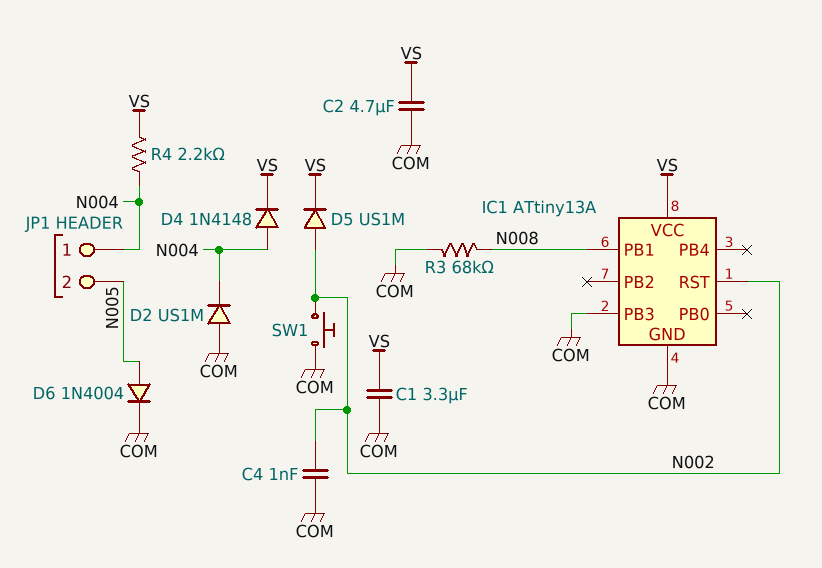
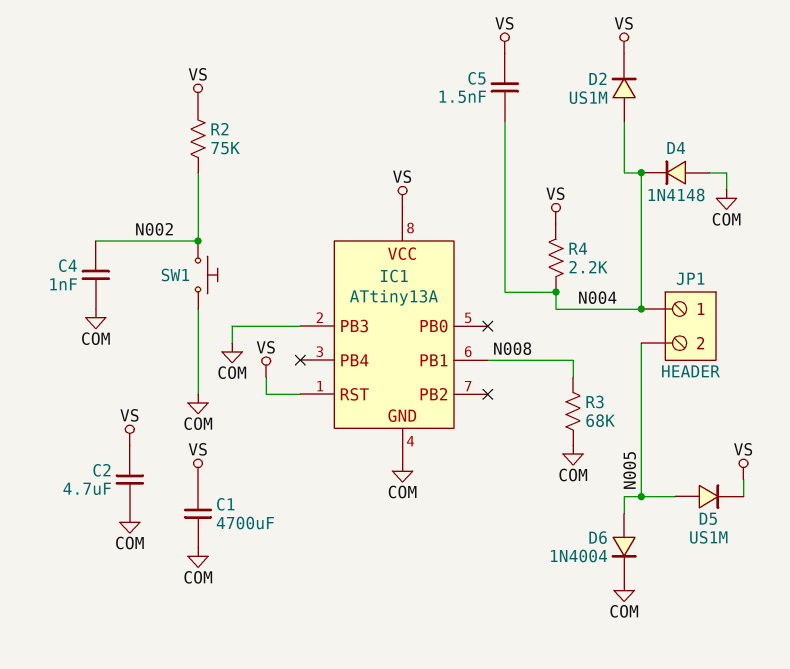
C1: 3.3uF (COM, VS) -> 4700uF (COM, VS)
C5: none -> 1.5nF (N004, VS)
D2: diode US1M (A COM, K N004) -> diode US1M (A N004, K VS)
D4: diode 1N4148 (A N004, K VS) -> diode 1N4148 (A COM, K N004)
D5: diode US1M (A N002, K VS) -> diode US1M (A N005, K VS)
IC1 pin RST: N002 -> VS
R2: none -> 75k (N002, VS)

